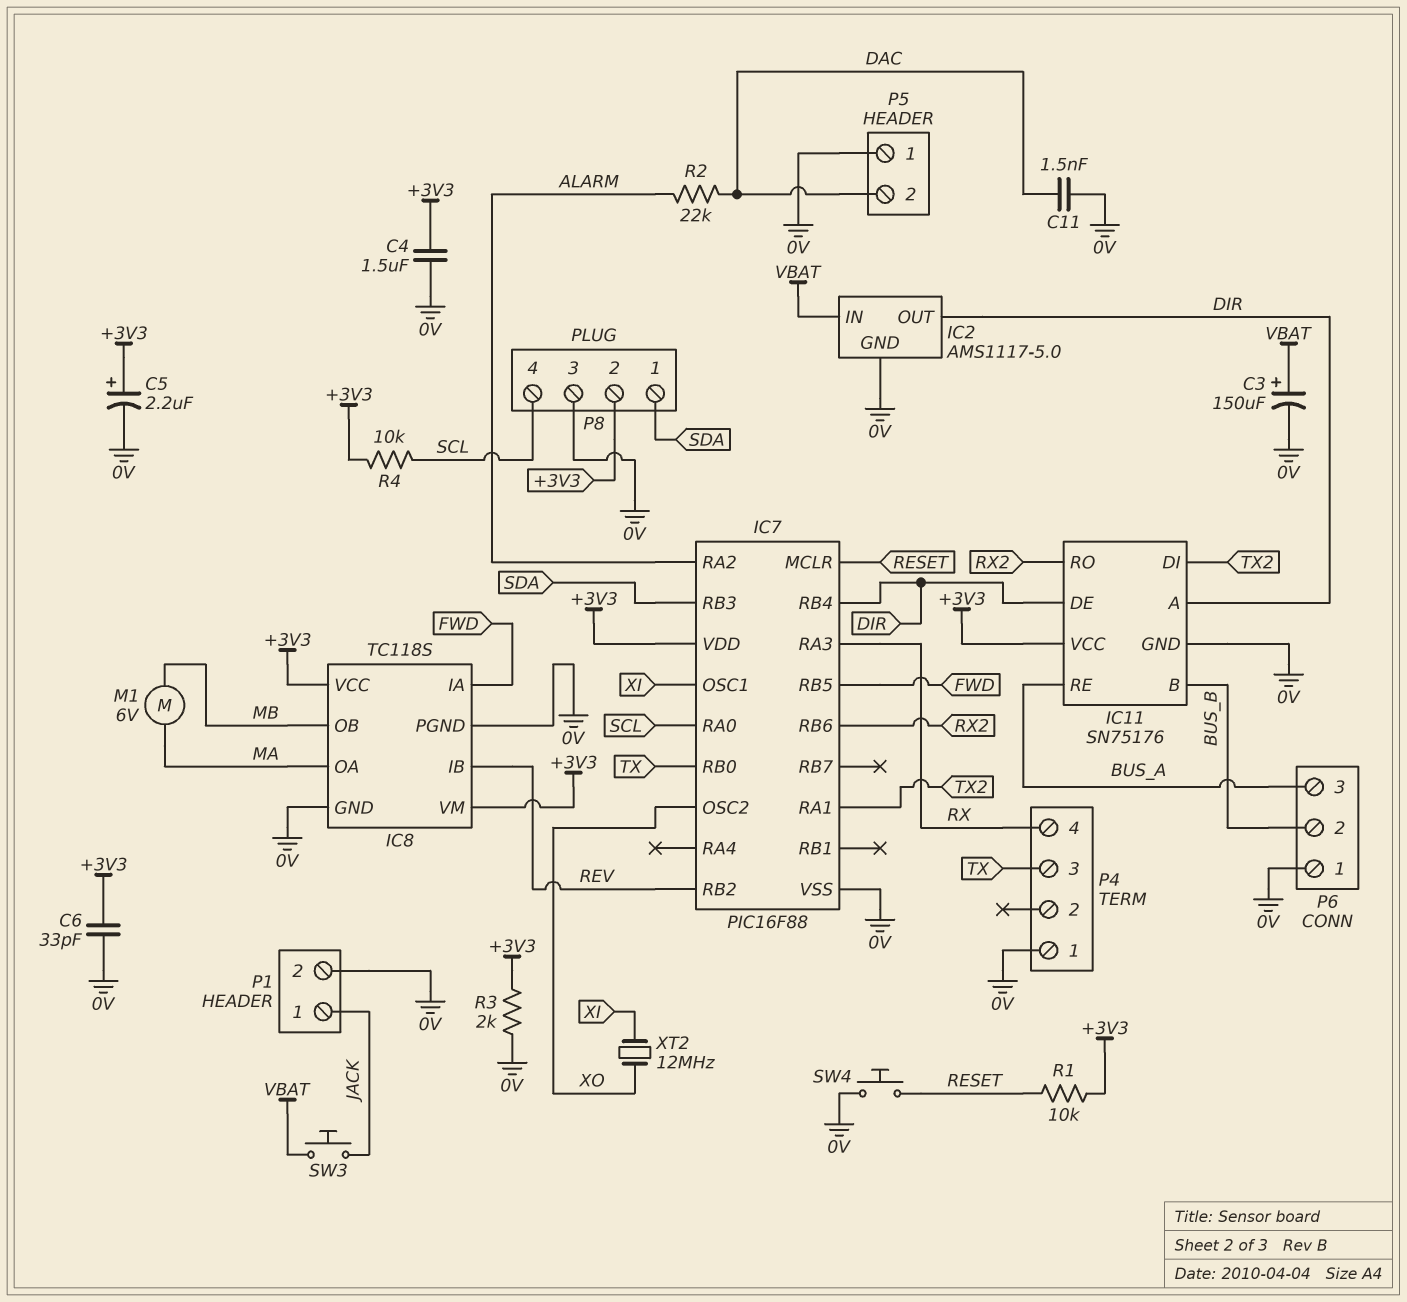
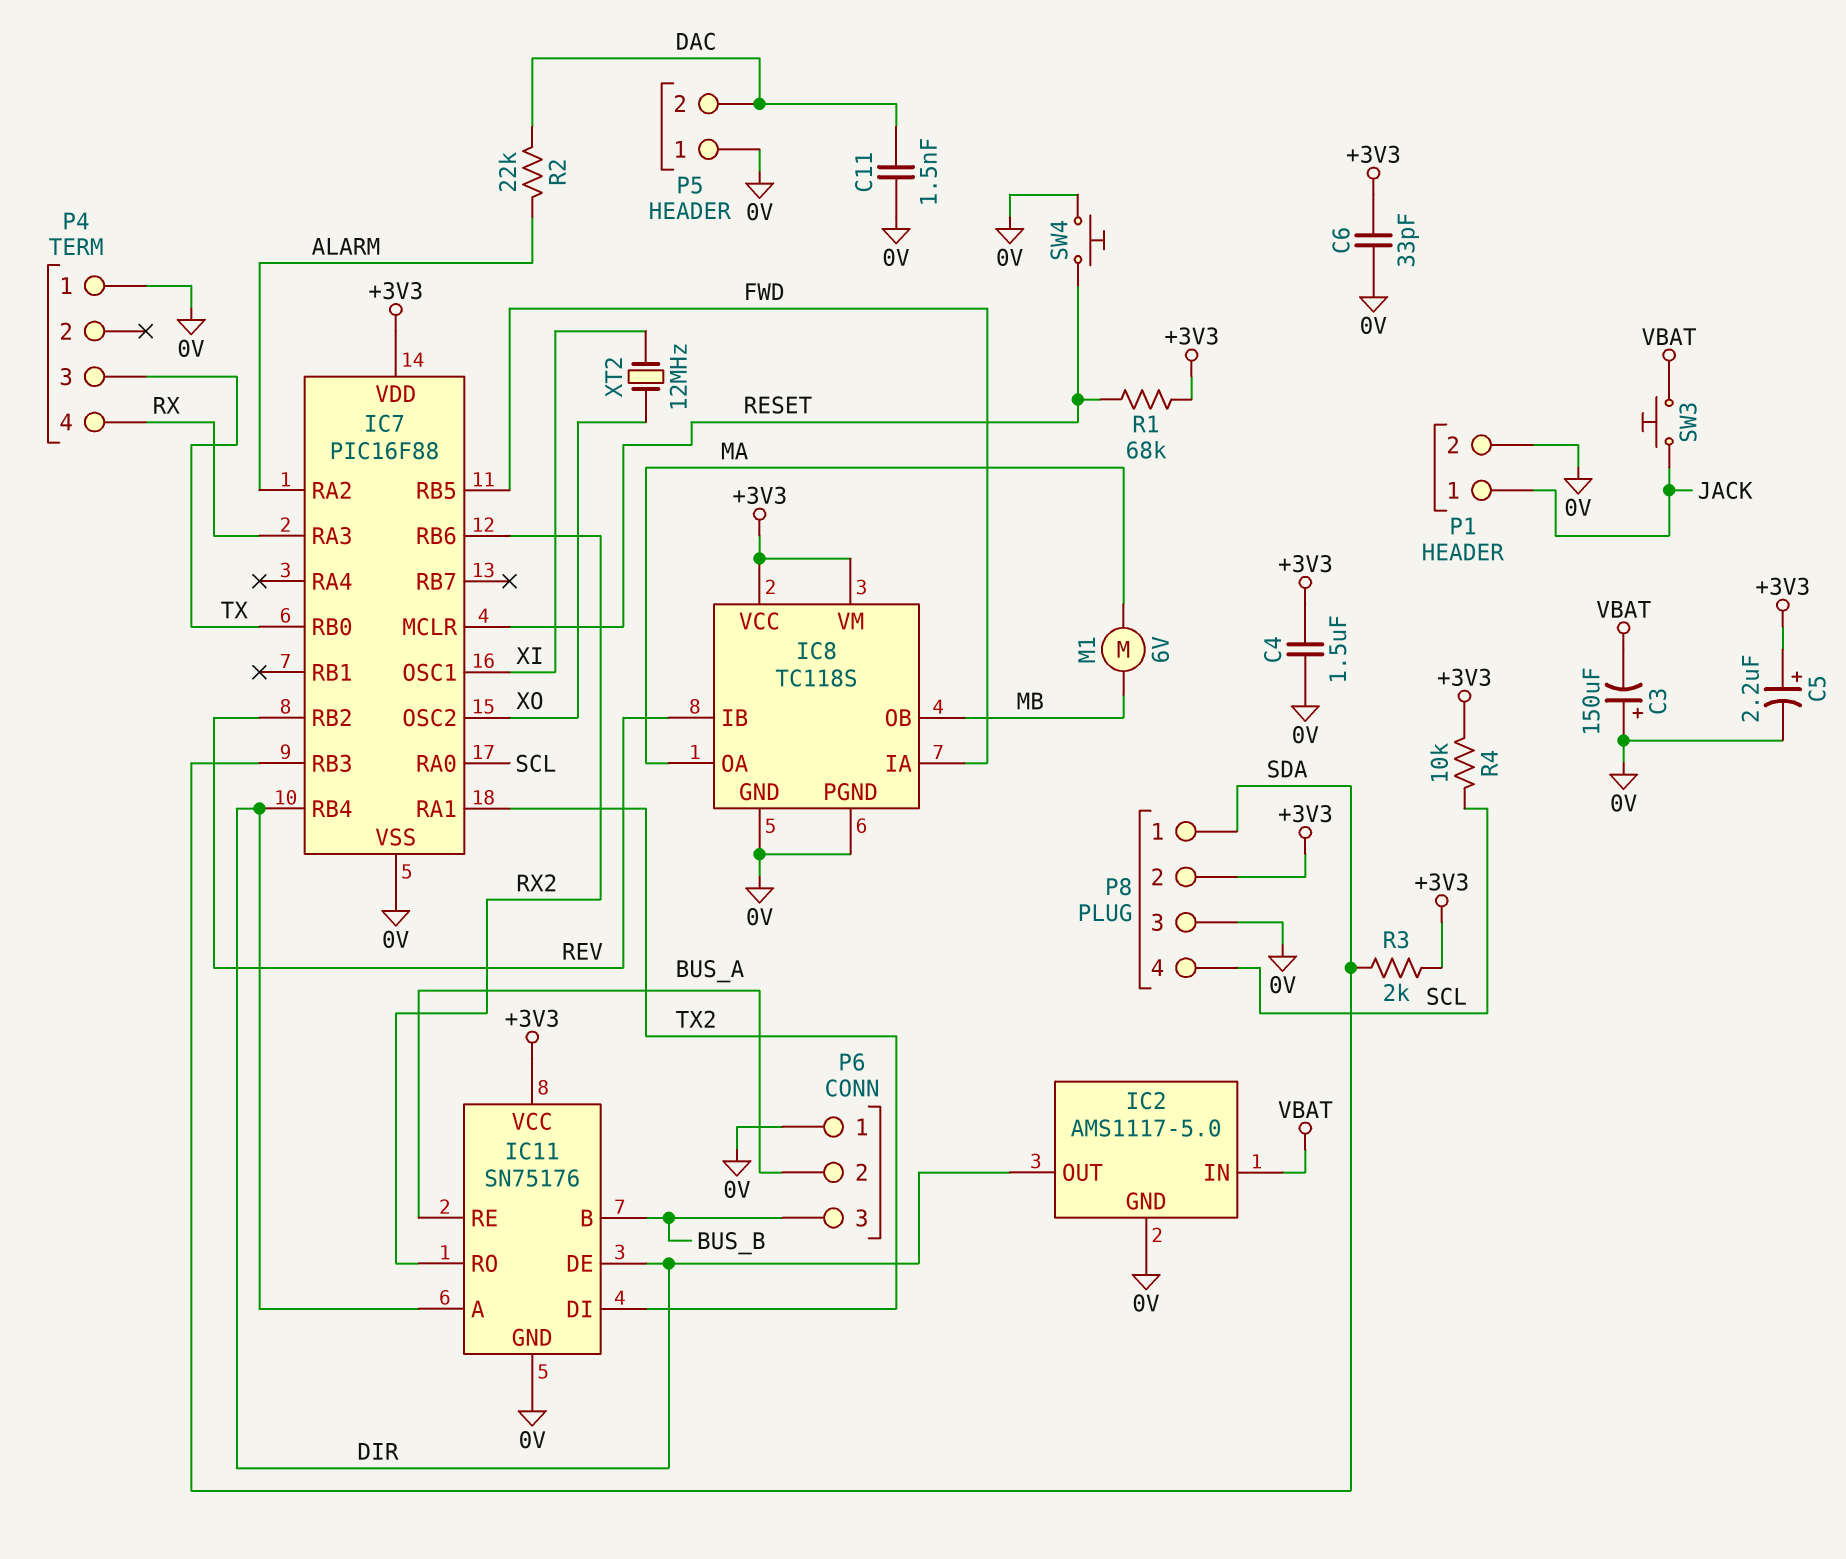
C3: 150uF (plus VBAT, minus 0V) -> 150uF (plus 0V, minus VBAT)
P6 pin 2: BUS_B -> BUS_A
P6 pin 3: BUS_A -> BUS_B
R1: 10k (+3V3, RESET) -> 68k (+3V3, RESET)
R3: 2k (+3V3, 0V) -> 2k (+3V3, SDA)

